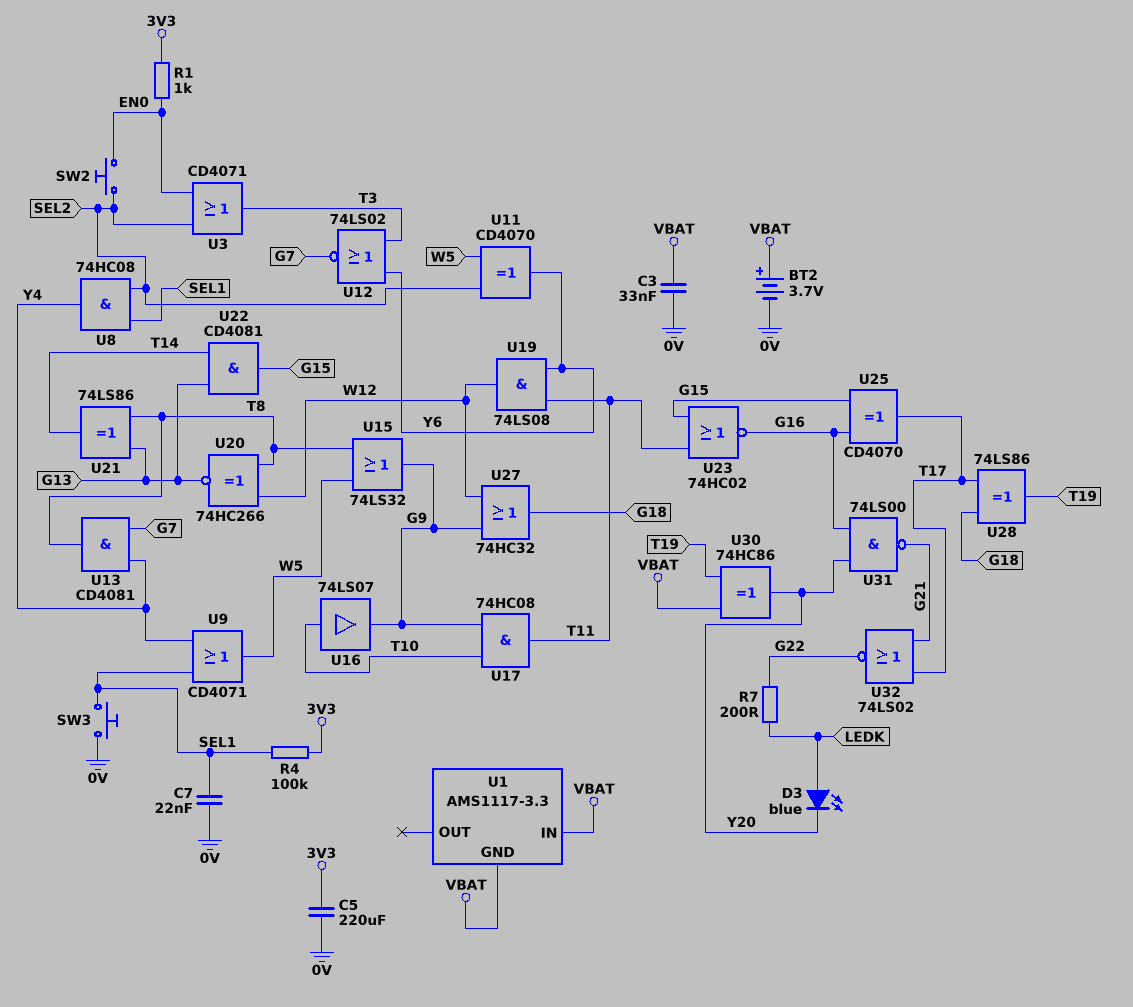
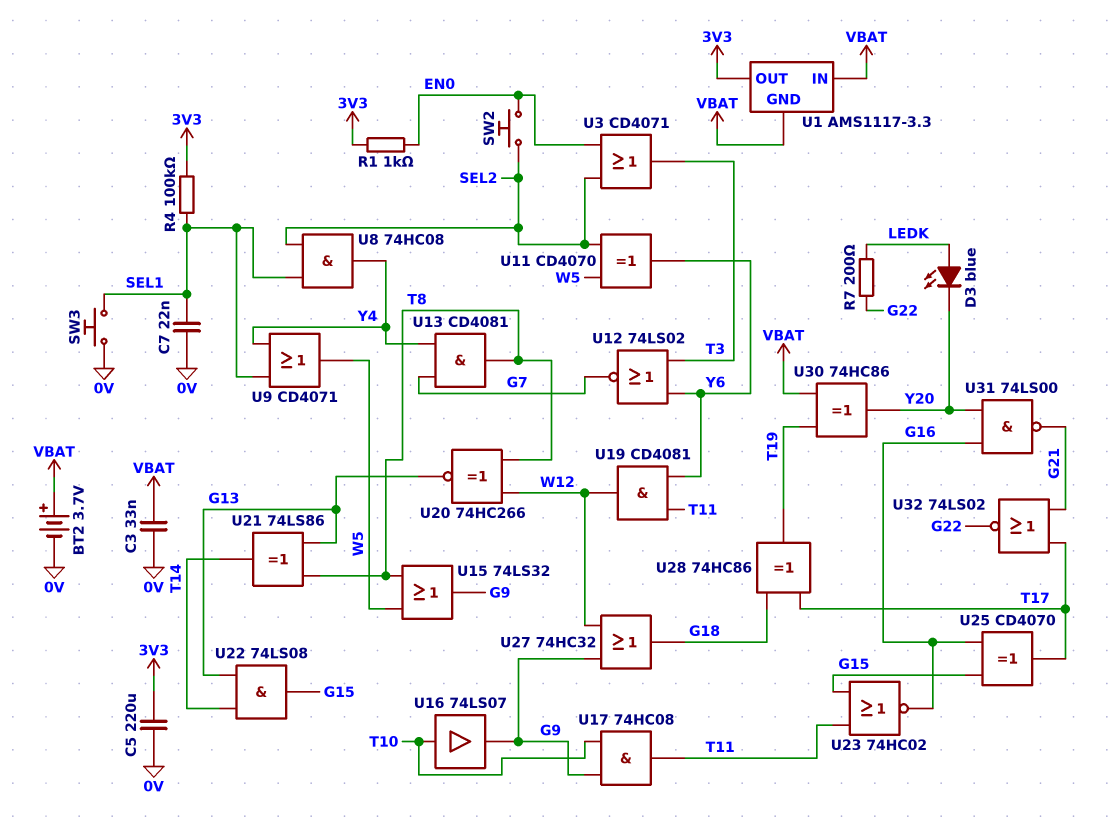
U1 pin OUT: none -> 3V3
U19: AND 74LS08 (in T11, in Y6, out W12) -> AND CD4081 (in T11, in Y6, out W12)
U22: AND CD4081 (in G13, in T14, out G15) -> AND 74LS08 (in G13, in T14, out G15)
U28: XOR 74LS86 (in G18, in T17, out T19) -> XOR 74HC86 (in G18, in T17, out T19)

